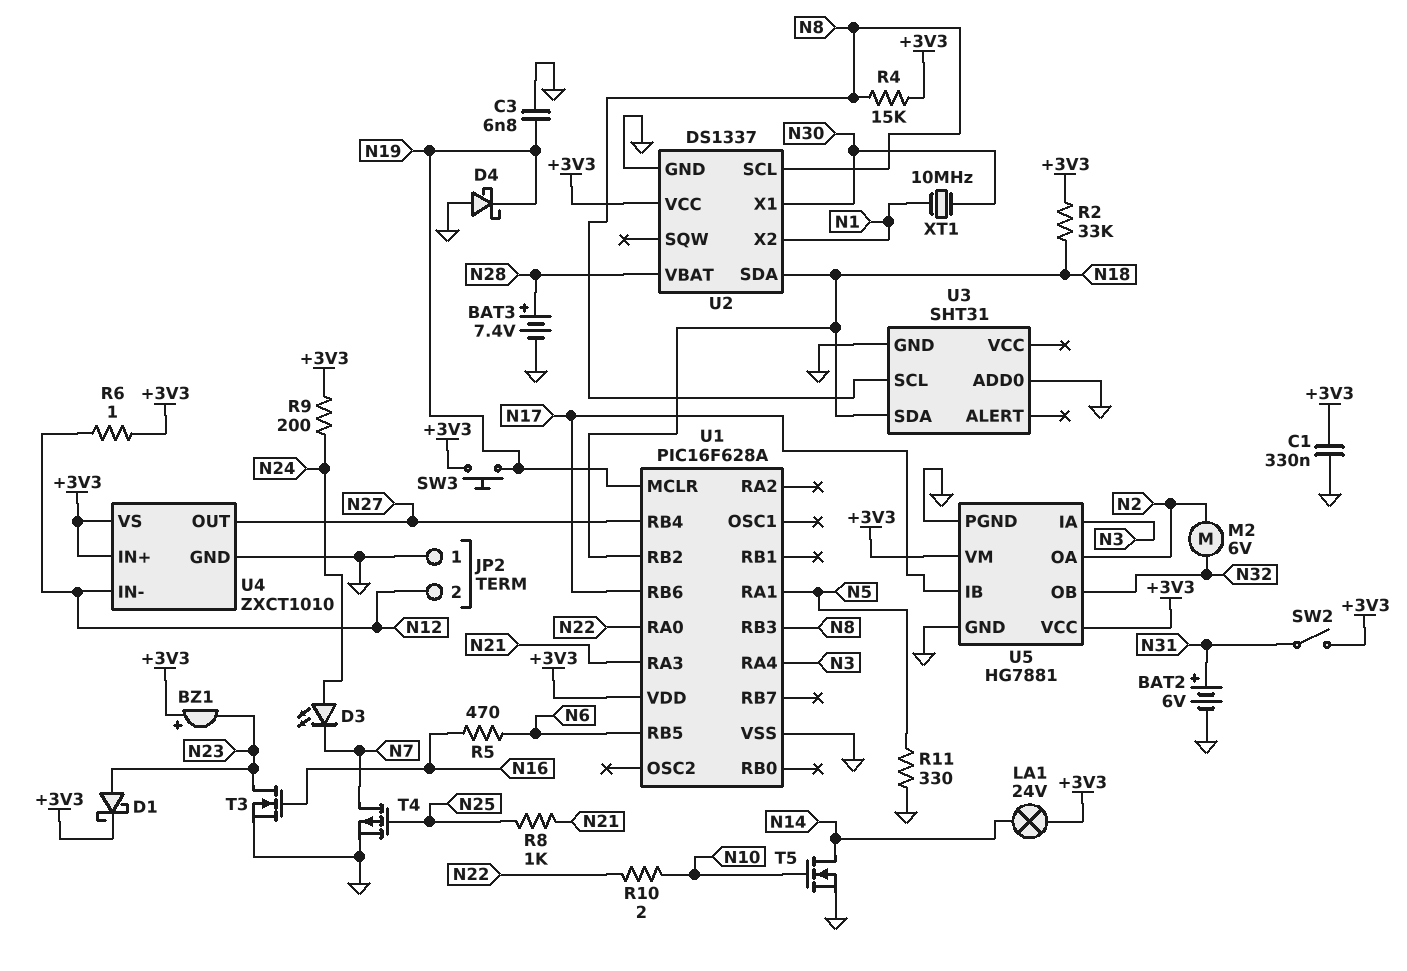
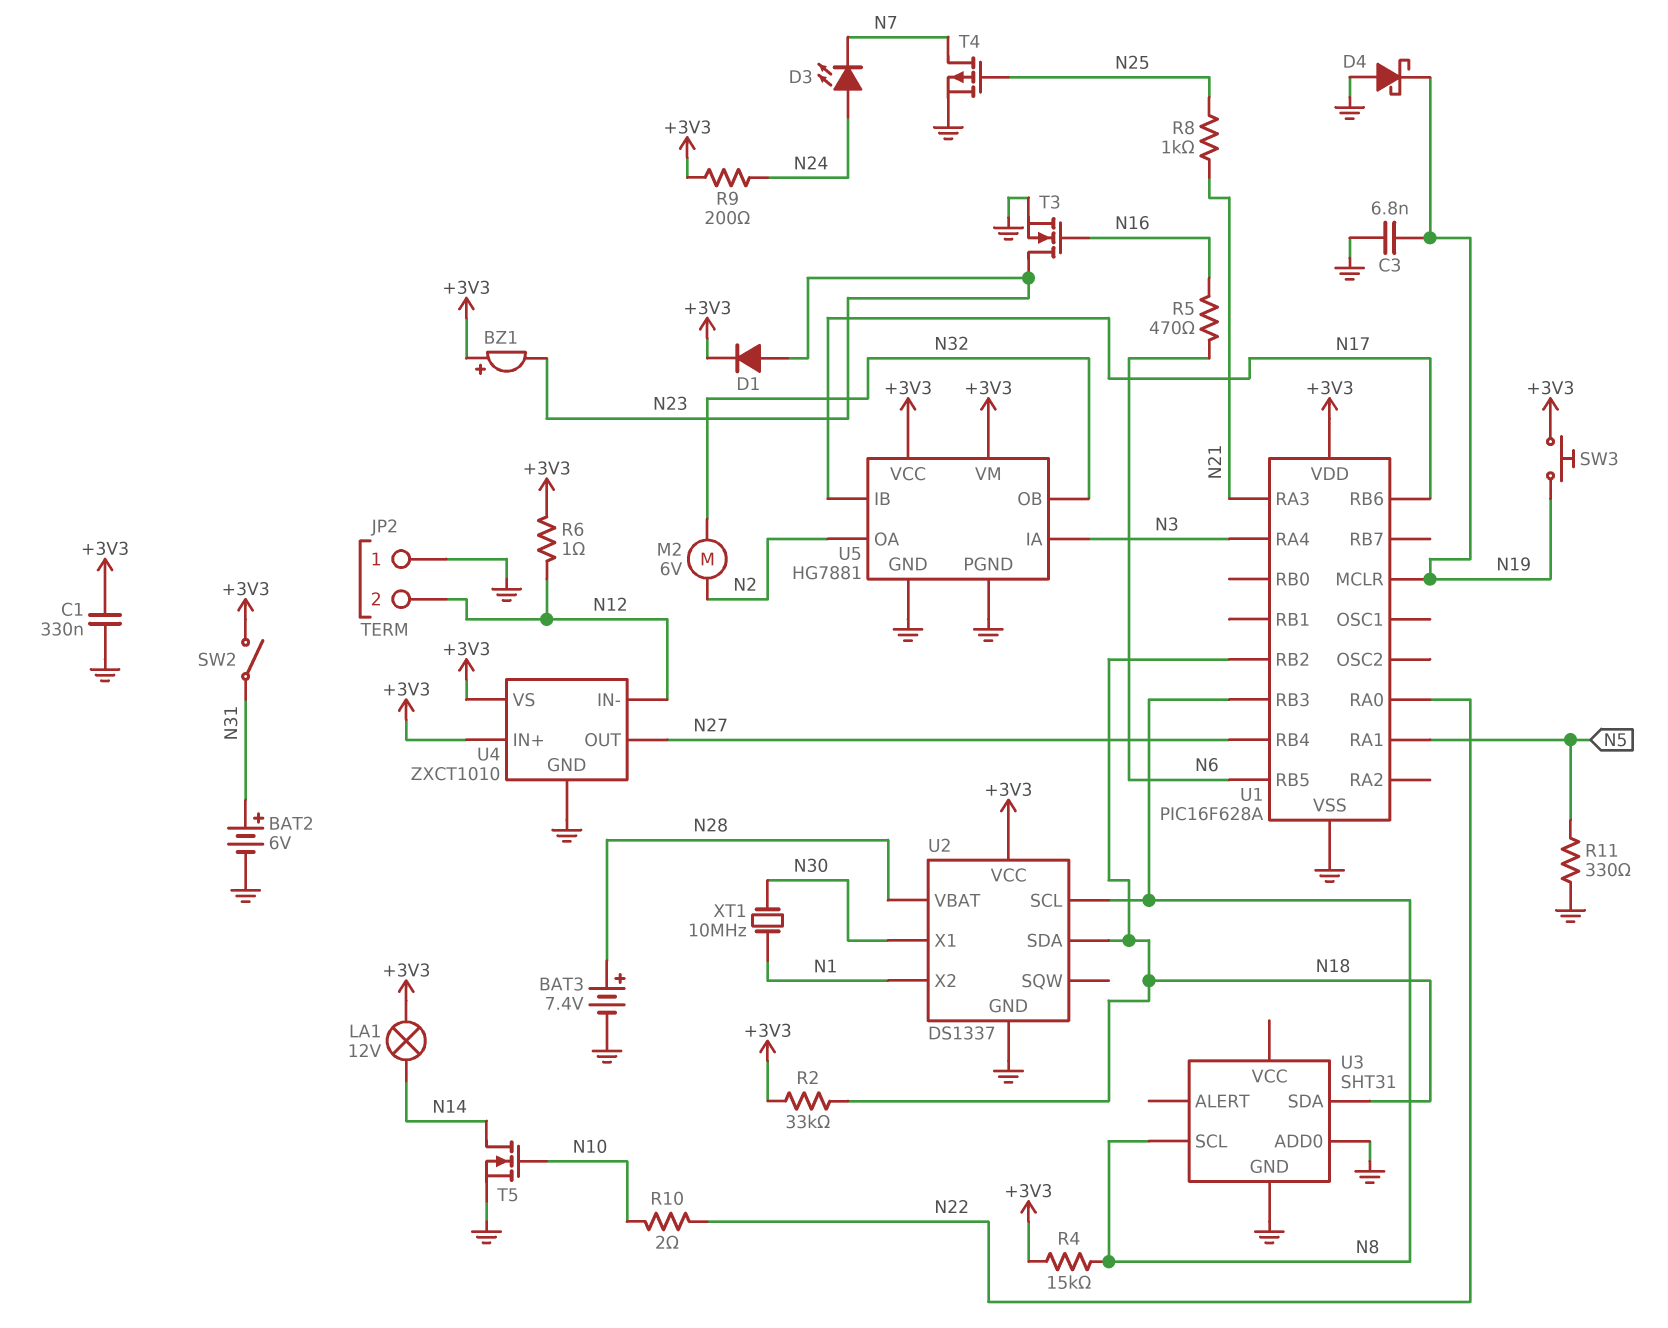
D1: schottky (A N23, K +3V3) -> diode (A N23, K +3V3)
LA1: lamp 24V (+3V3, N14) -> lamp 12V (+3V3, N14)

